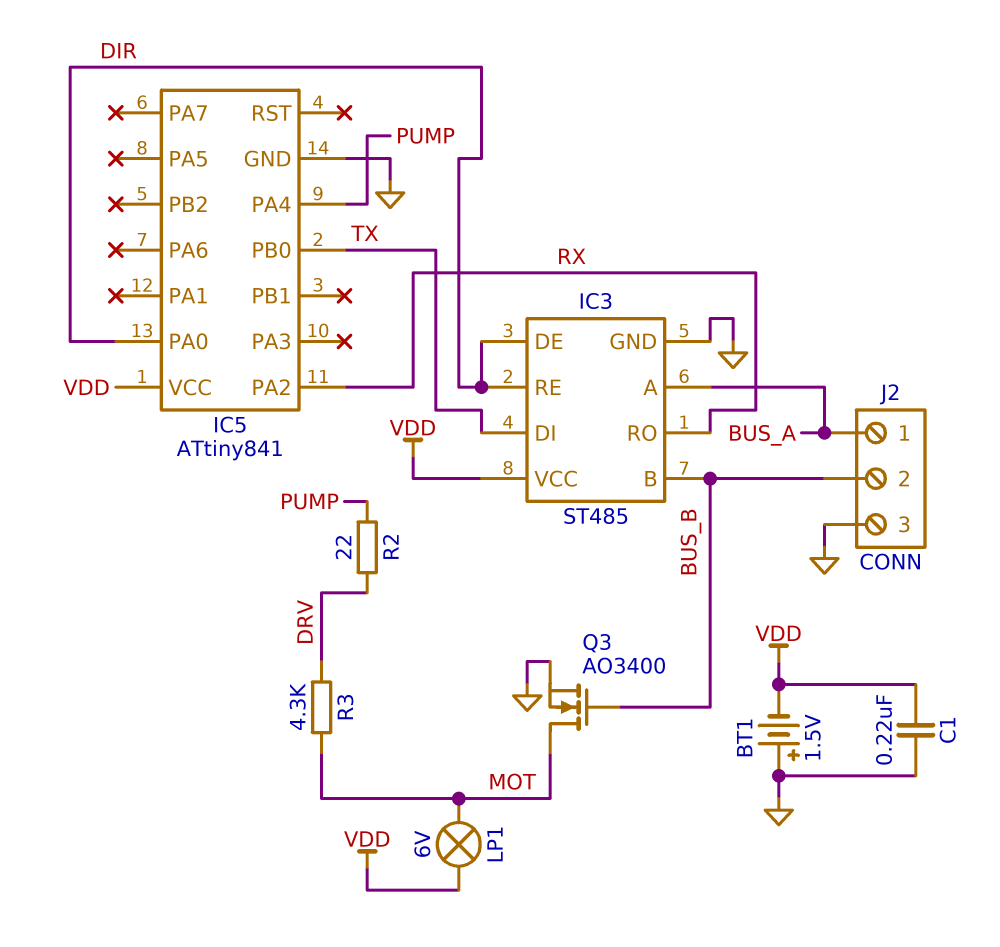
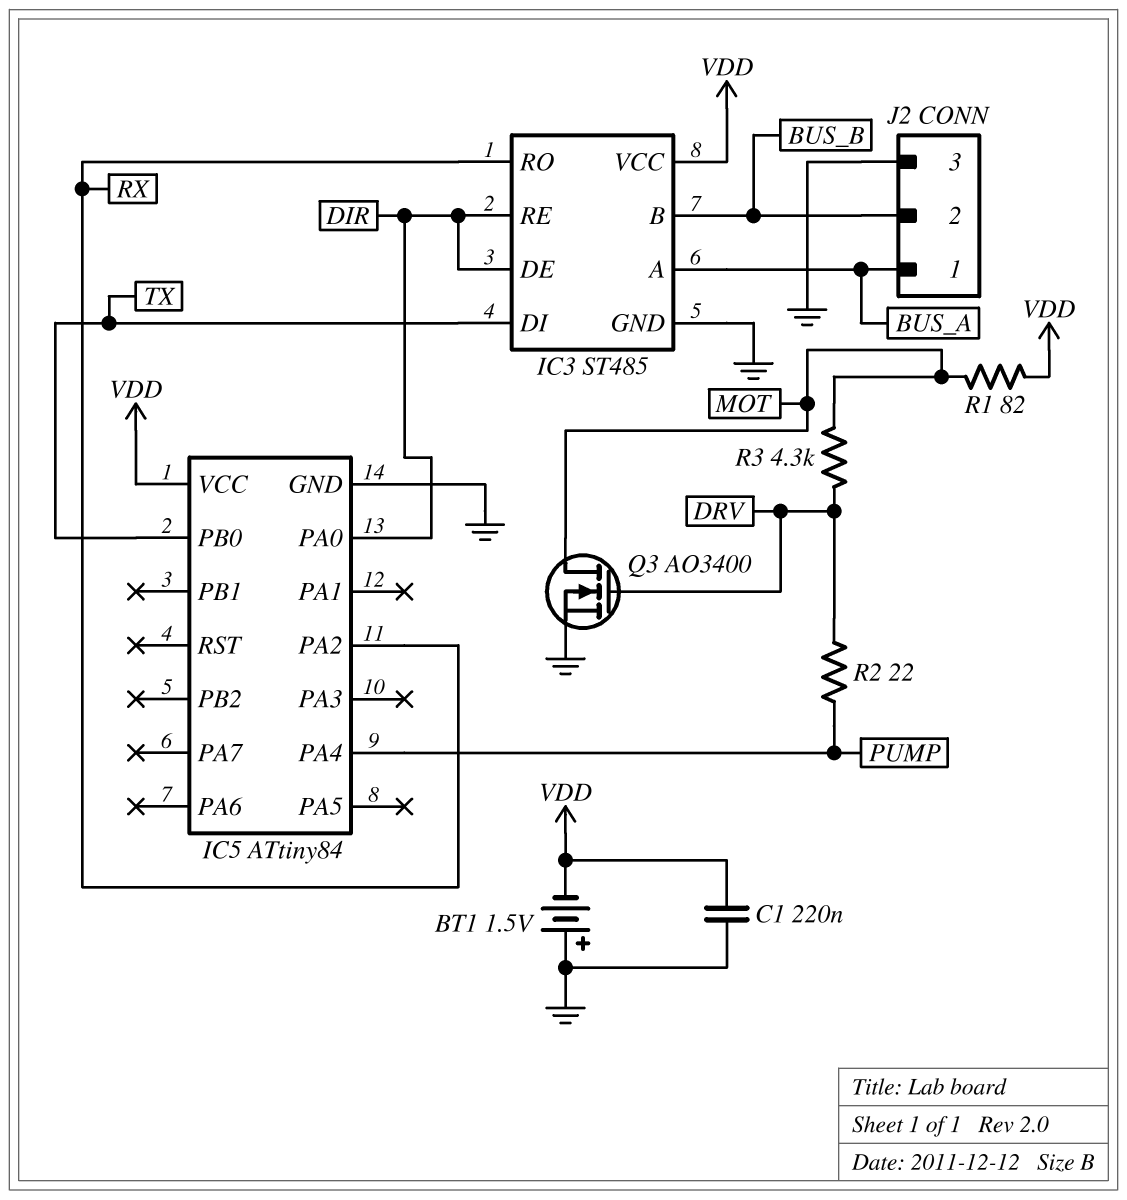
IC5: ATtiny841 -> ATtiny84
LP1: lamp 6V (MOT, VDD) -> none
Q3: NMOS AO3400 (G BUS_B, D MOT, S GND) -> NMOS AO3400 (G DRV, D MOT, S GND)
R1: none -> 82 (MOT, VDD)

